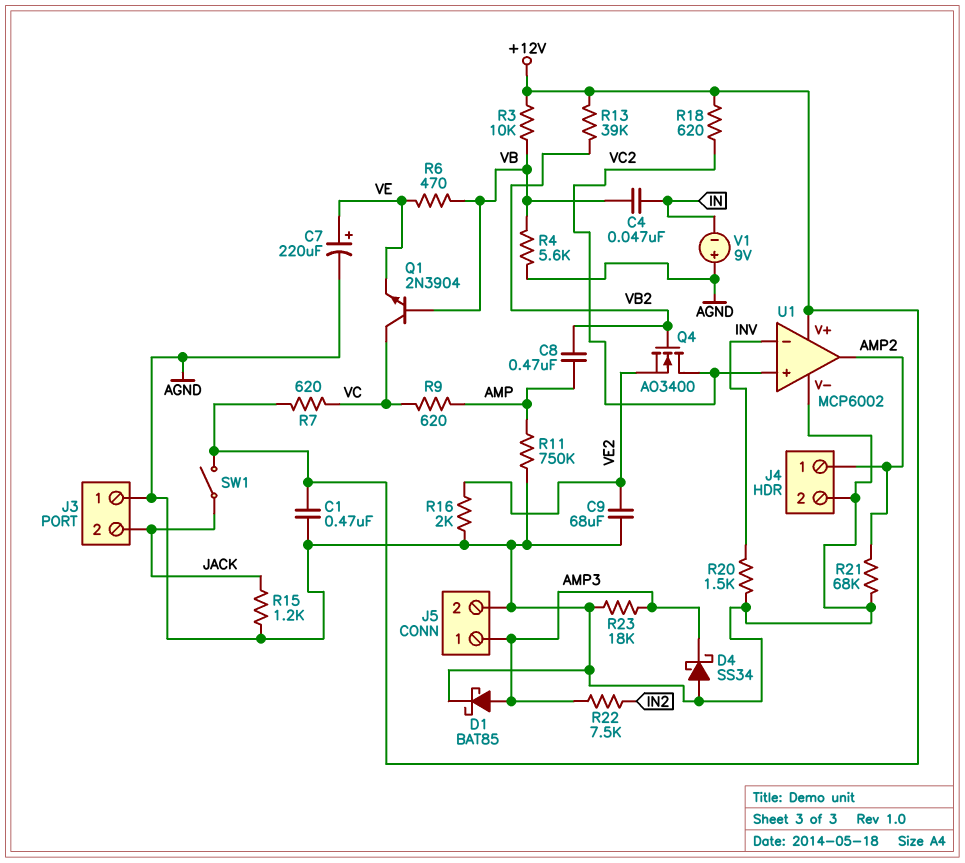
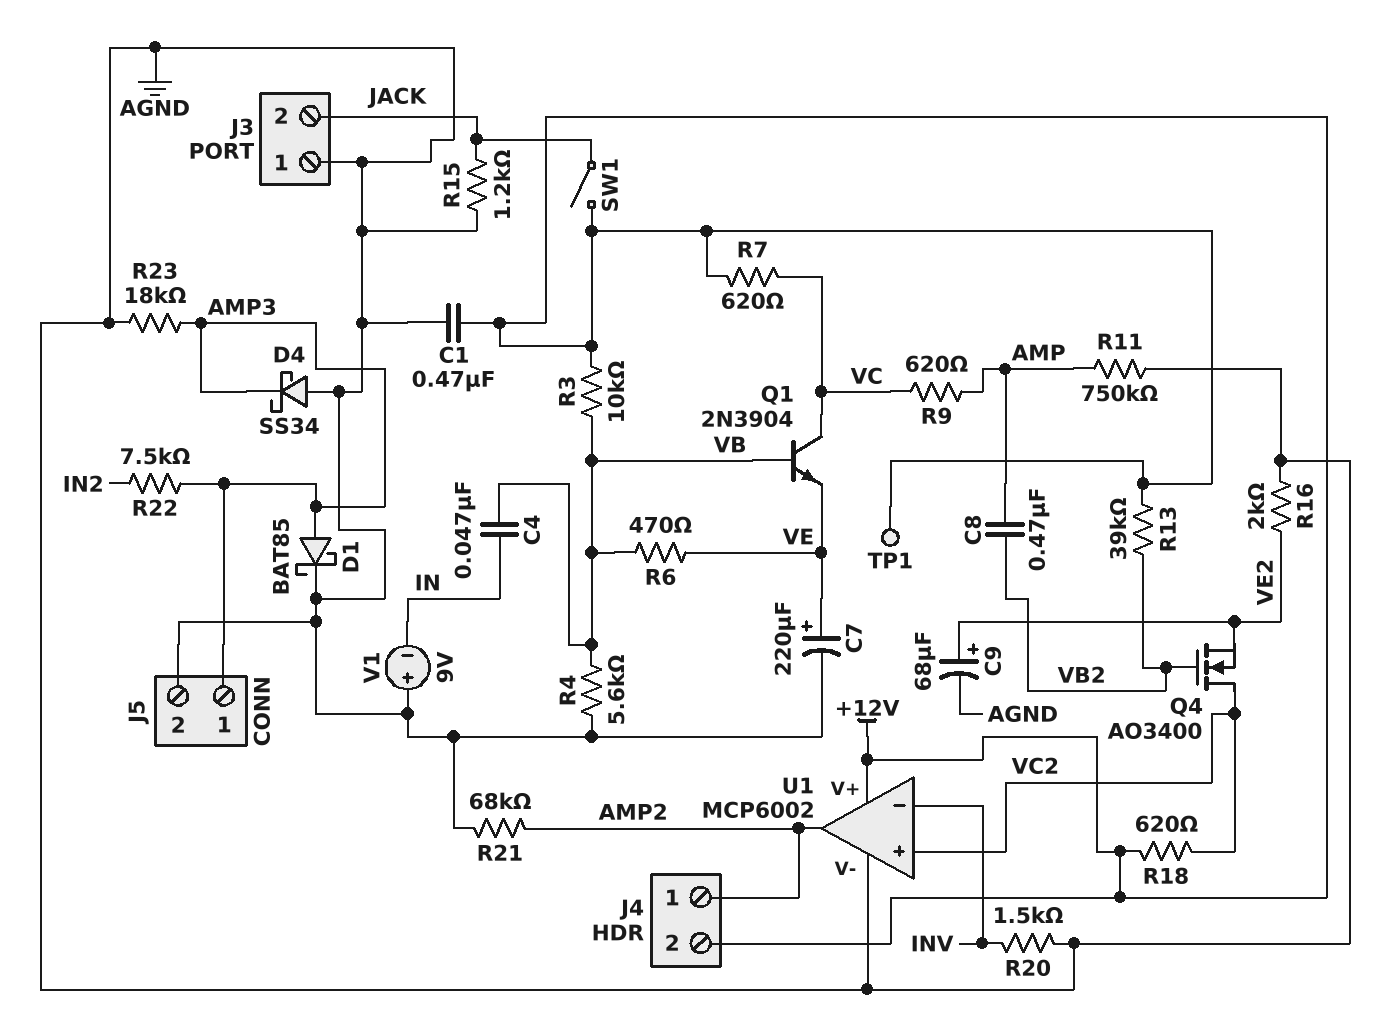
C9: 68uF (AGND, VE2) -> 68uF (plus VE2, minus AGND)
J4 pin 2: AGND -> +12V
TP1: none -> test point (+12V)

